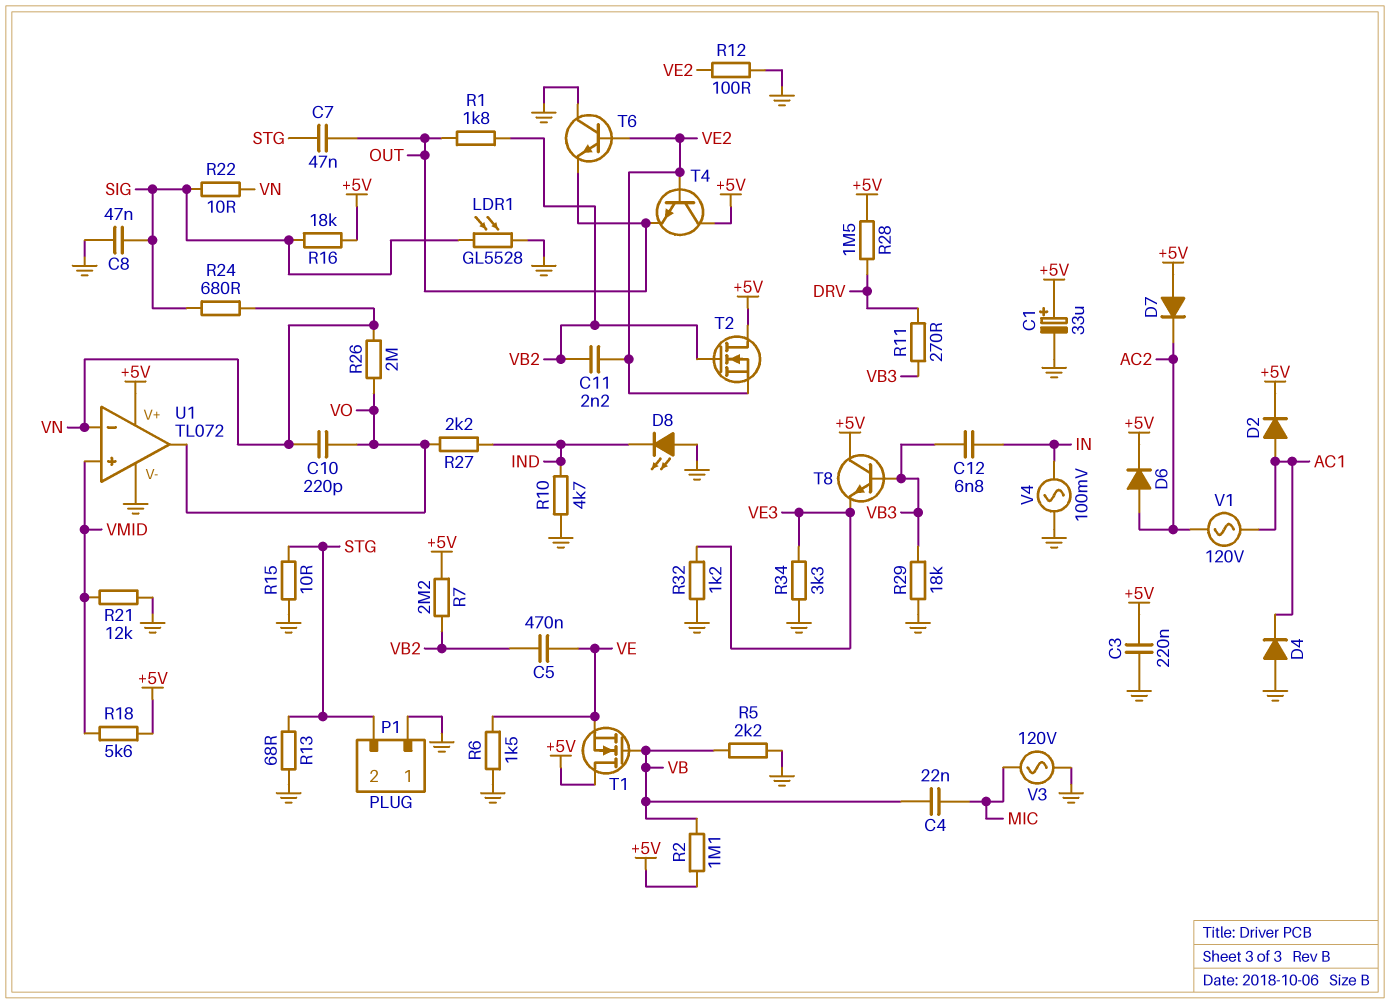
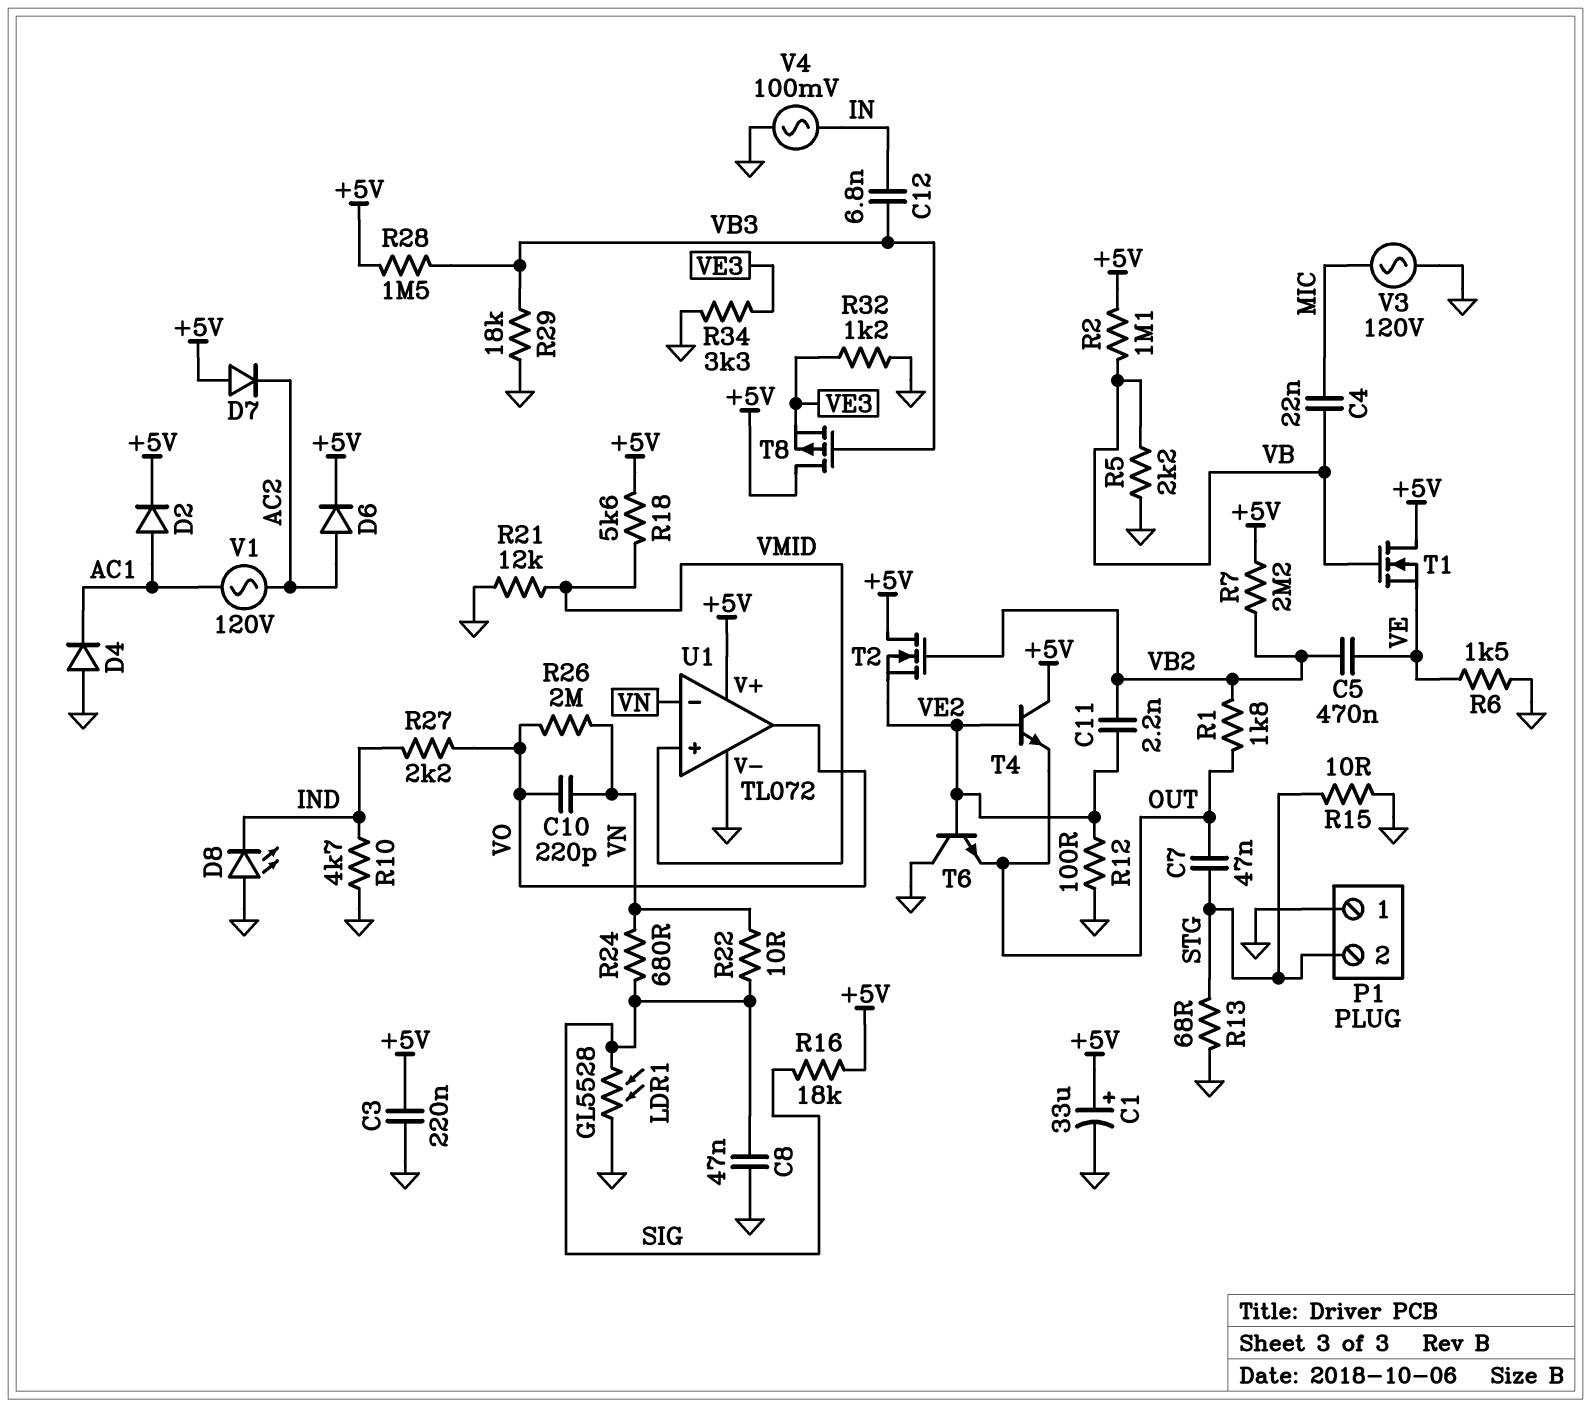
R11: 270 (DRV, VB3) -> none
R28: 1.5M (+5V, DRV) -> 1.5M (+5V, VB3)
T8: NPN (B VB3, C +5V, E VE3) -> PMOS (G VB3, D +5V, S VE3)

